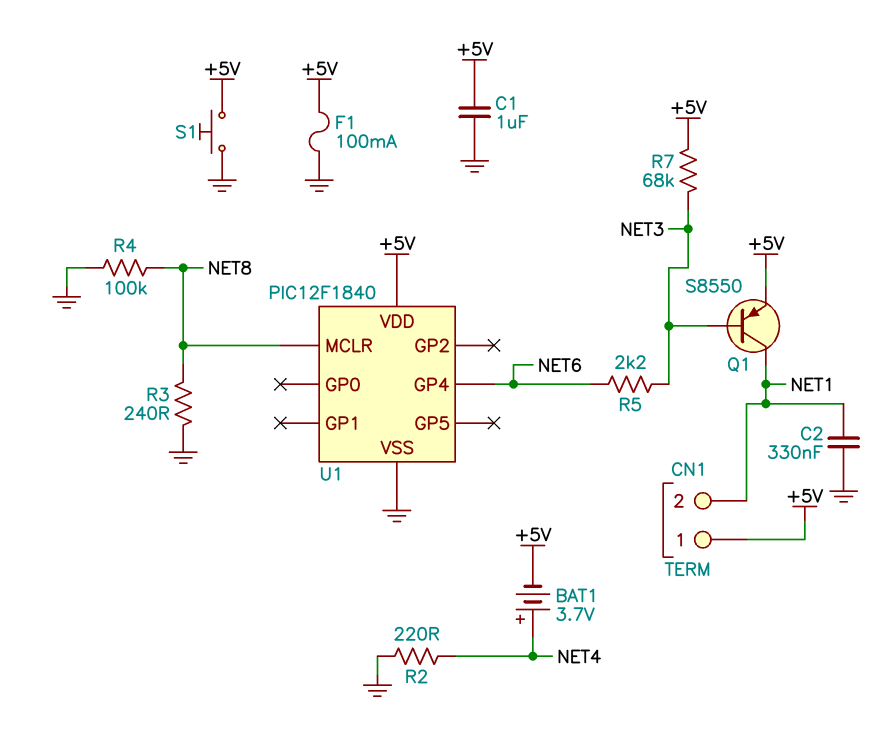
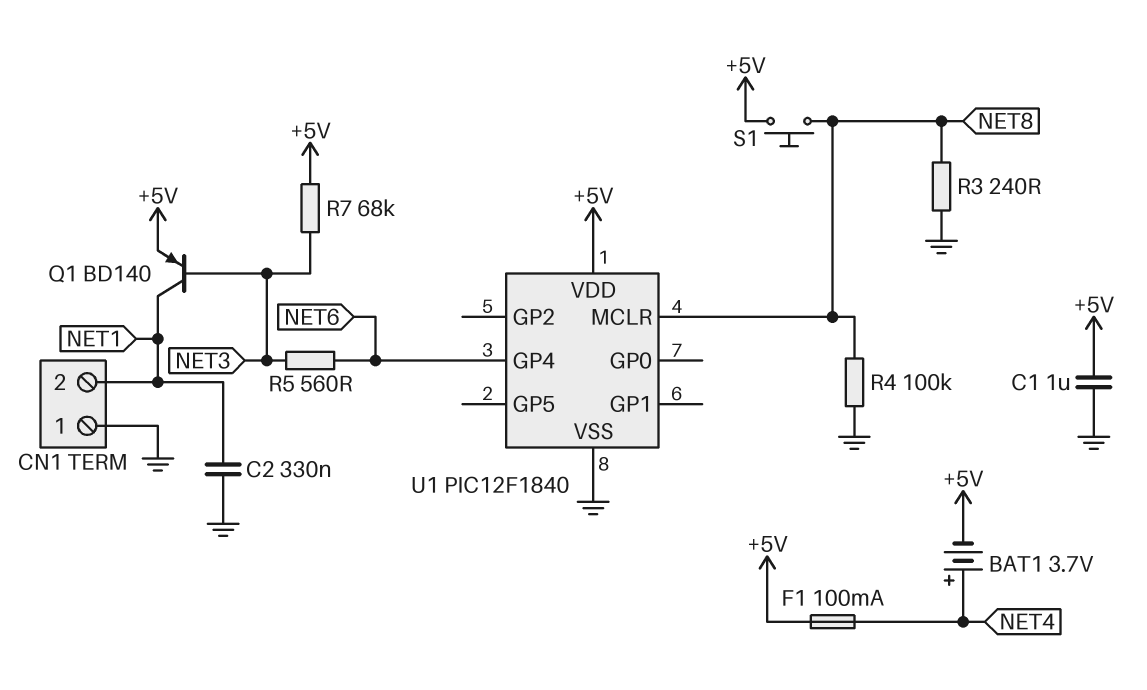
CN1 pin 1: +5V -> GND
F1: 100mA (+5V, GND) -> 100mA (+5V, NET4)
Q1: PNP S8550 (B NET3, C NET1, E +5V) -> PNP BD140 (B NET3, C NET1, E +5V)
R2: 220 (GND, NET4) -> none
R5: 2.2k (NET3, NET6) -> 560 (NET3, NET6)
S1: button (+5V, GND) -> button (+5V, NET8)

